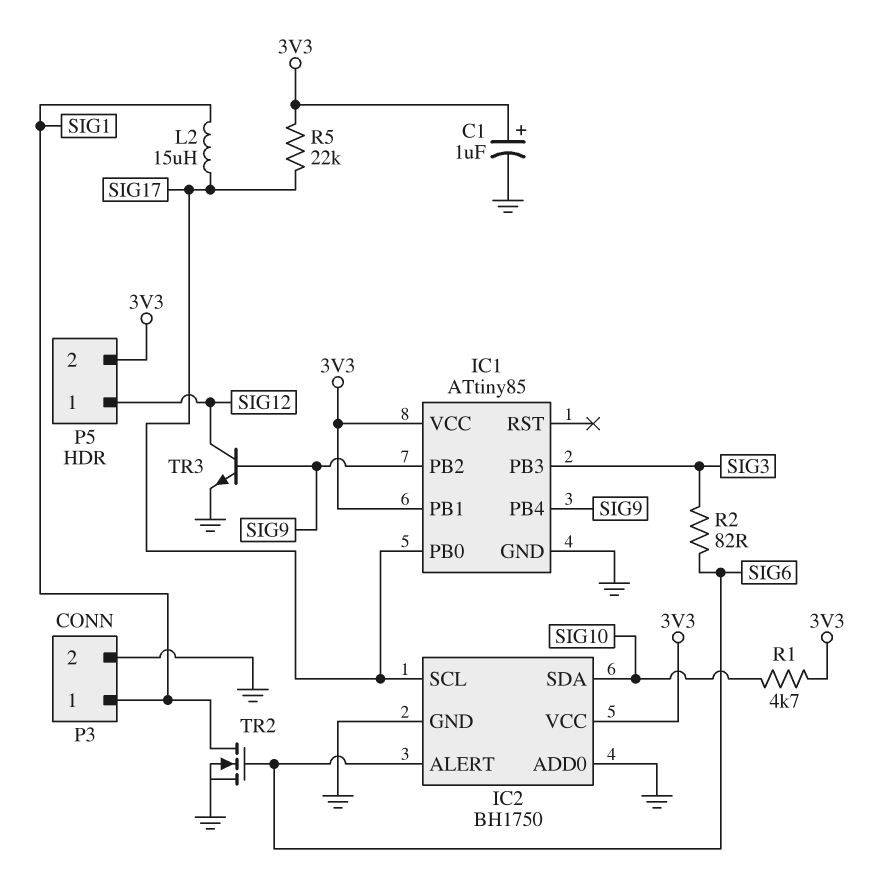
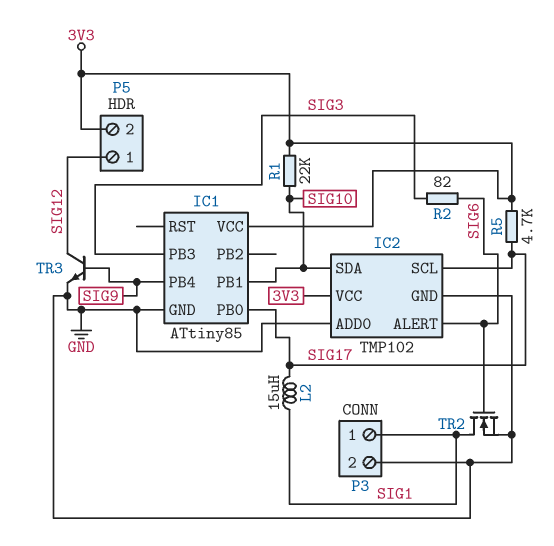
C1: 1uF (plus 3V3, minus GND) -> none
IC1 pin PB1: 3V3 -> SIG10
IC1 pin PB2: SIG9 -> none
IC2: BH1750 -> TMP102
R1: 4.7k (3V3, SIG10) -> 22k (3V3, SIG10)
R5: 22k (3V3, SIG17) -> 4.7k (3V3, SIG17)

